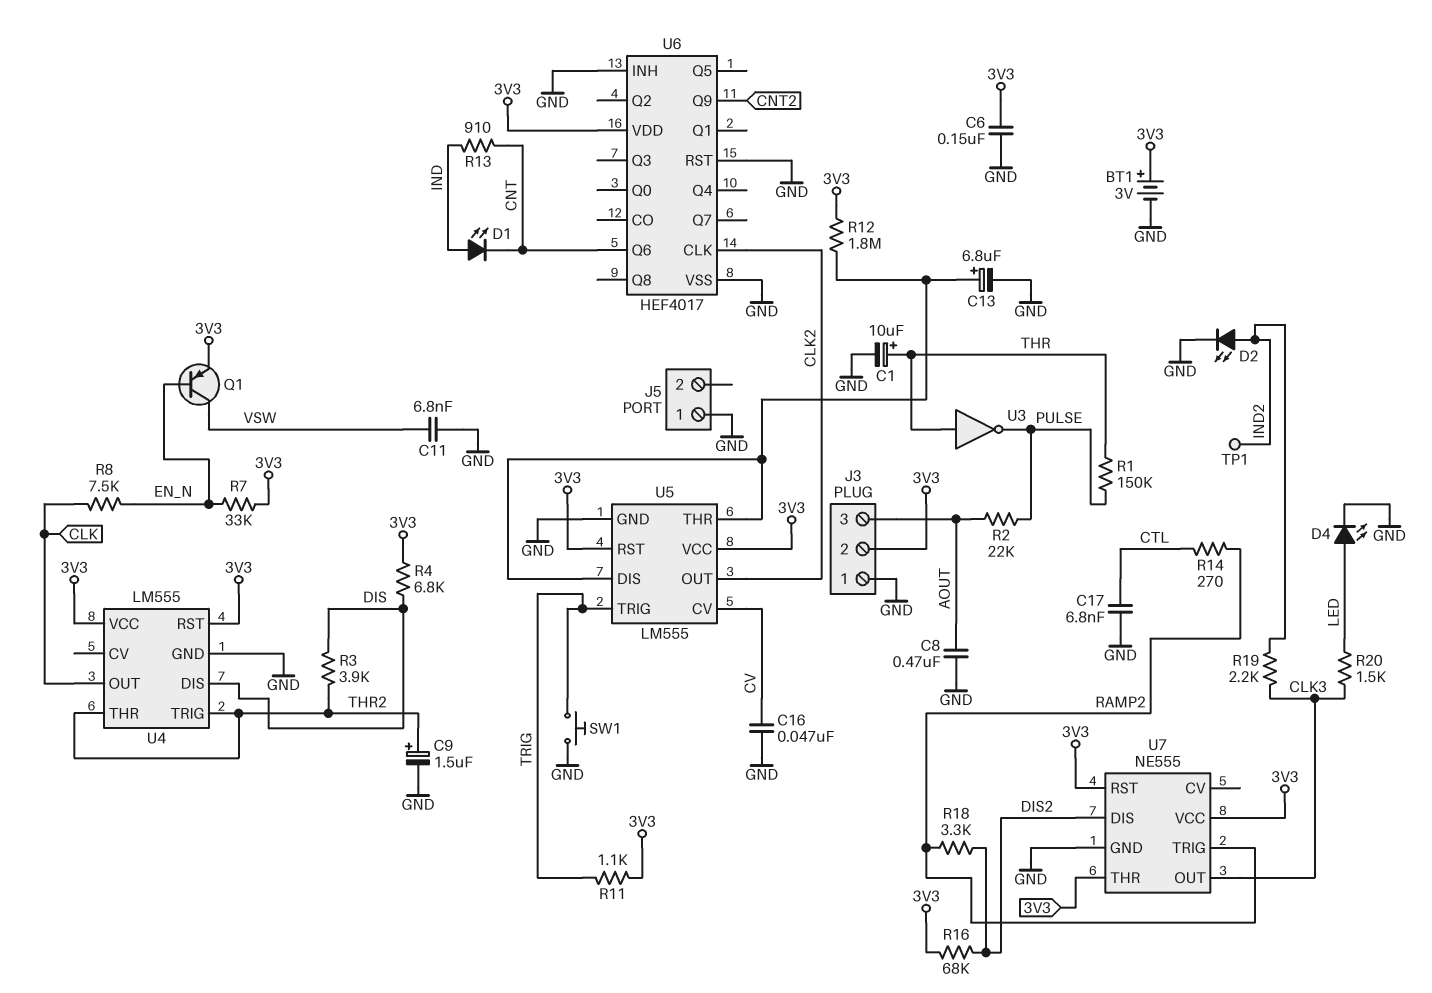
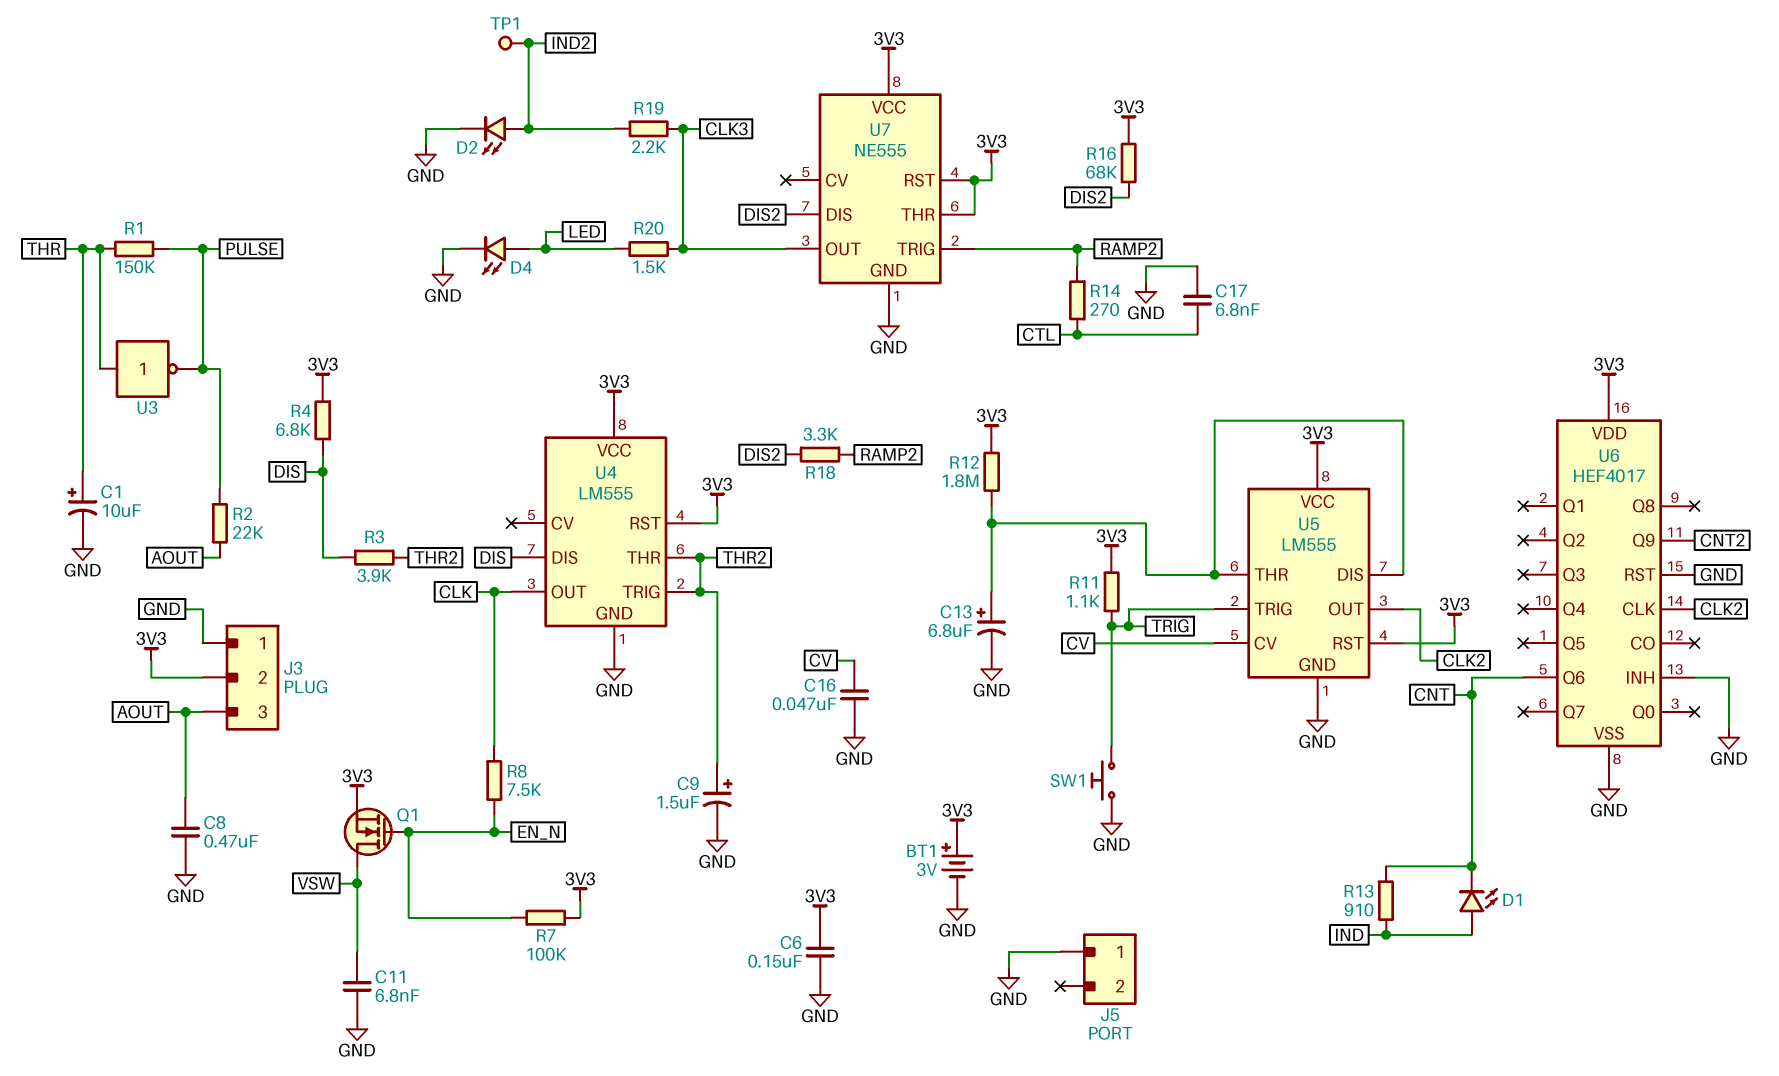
Q1: PNP (B EN_N, C VSW, E 3V3) -> NMOS (G EN_N, D VSW, S 3V3)
R7: 33k (3V3, EN_N) -> 100k (3V3, EN_N)

